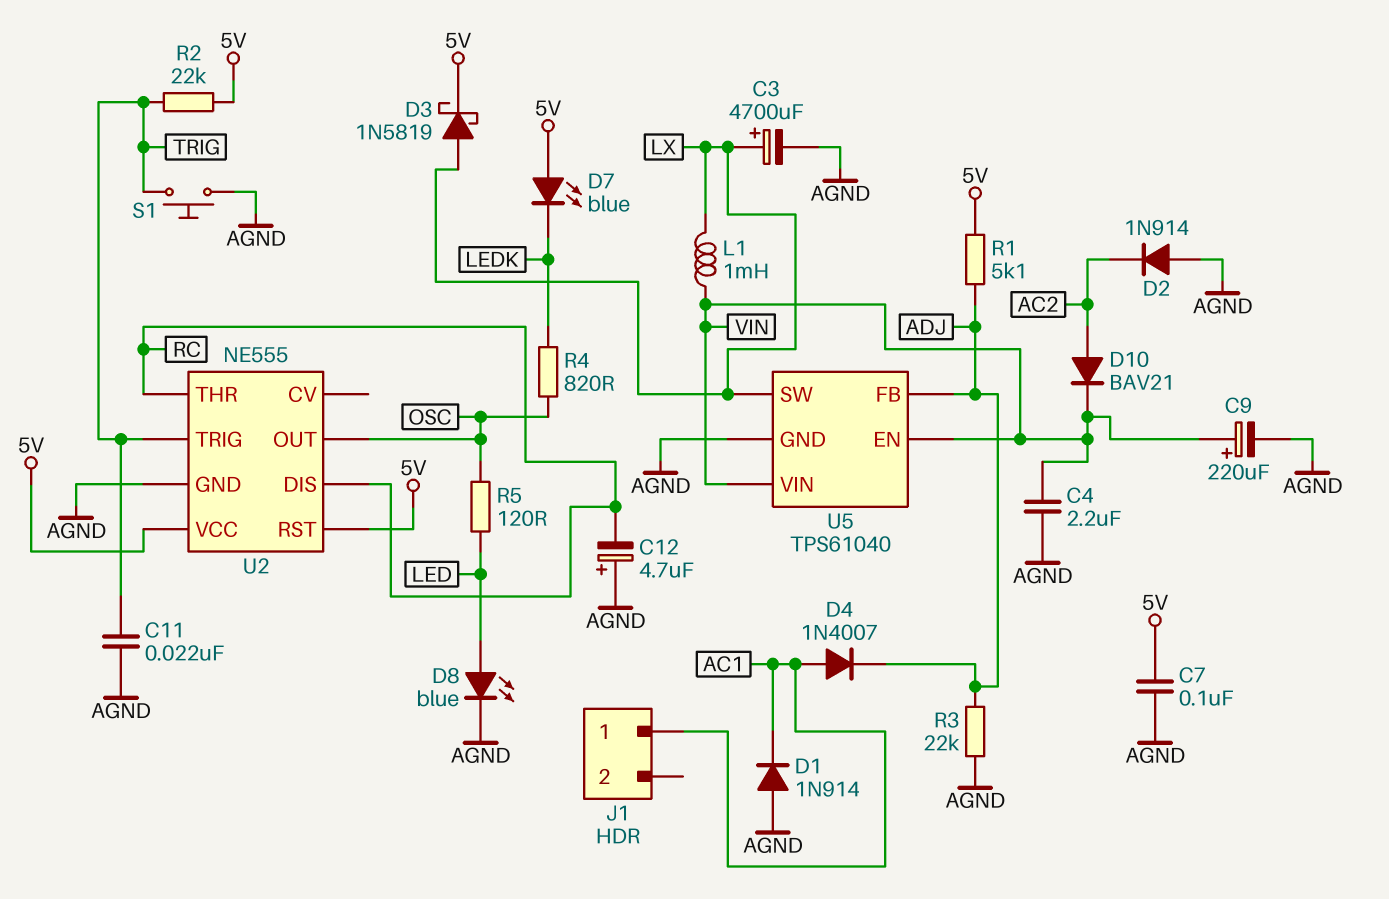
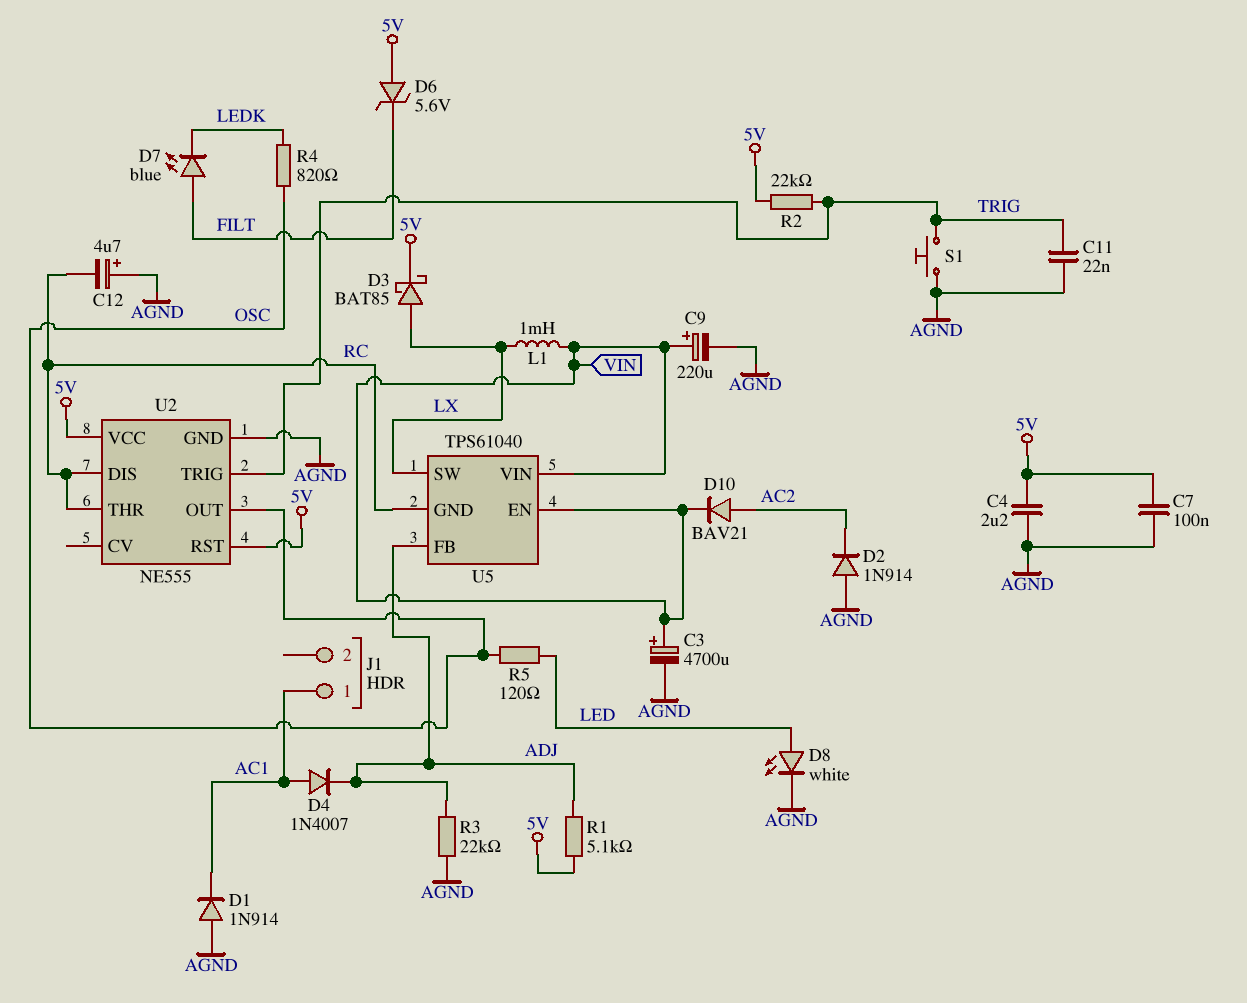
C3: 4700uF (plus LX, minus AGND) -> 4700uF (plus VIN, minus AGND)
C4: 2.2uF (AGND, VIN) -> 2.2uF (5V, AGND)
D3: schottky 1N5819 (A LX, K 5V) -> schottky BAT85 (A LX, K 5V)
D6: none -> zener 5.6V (A 5V, K FILT)
D7: LED blue (A 5V, K LEDK) -> LED blue (A FILT, K LEDK)
D8: LED blue (A LED, K AGND) -> LED white (A LED, K AGND)
U5 pin GND: AGND -> RC

